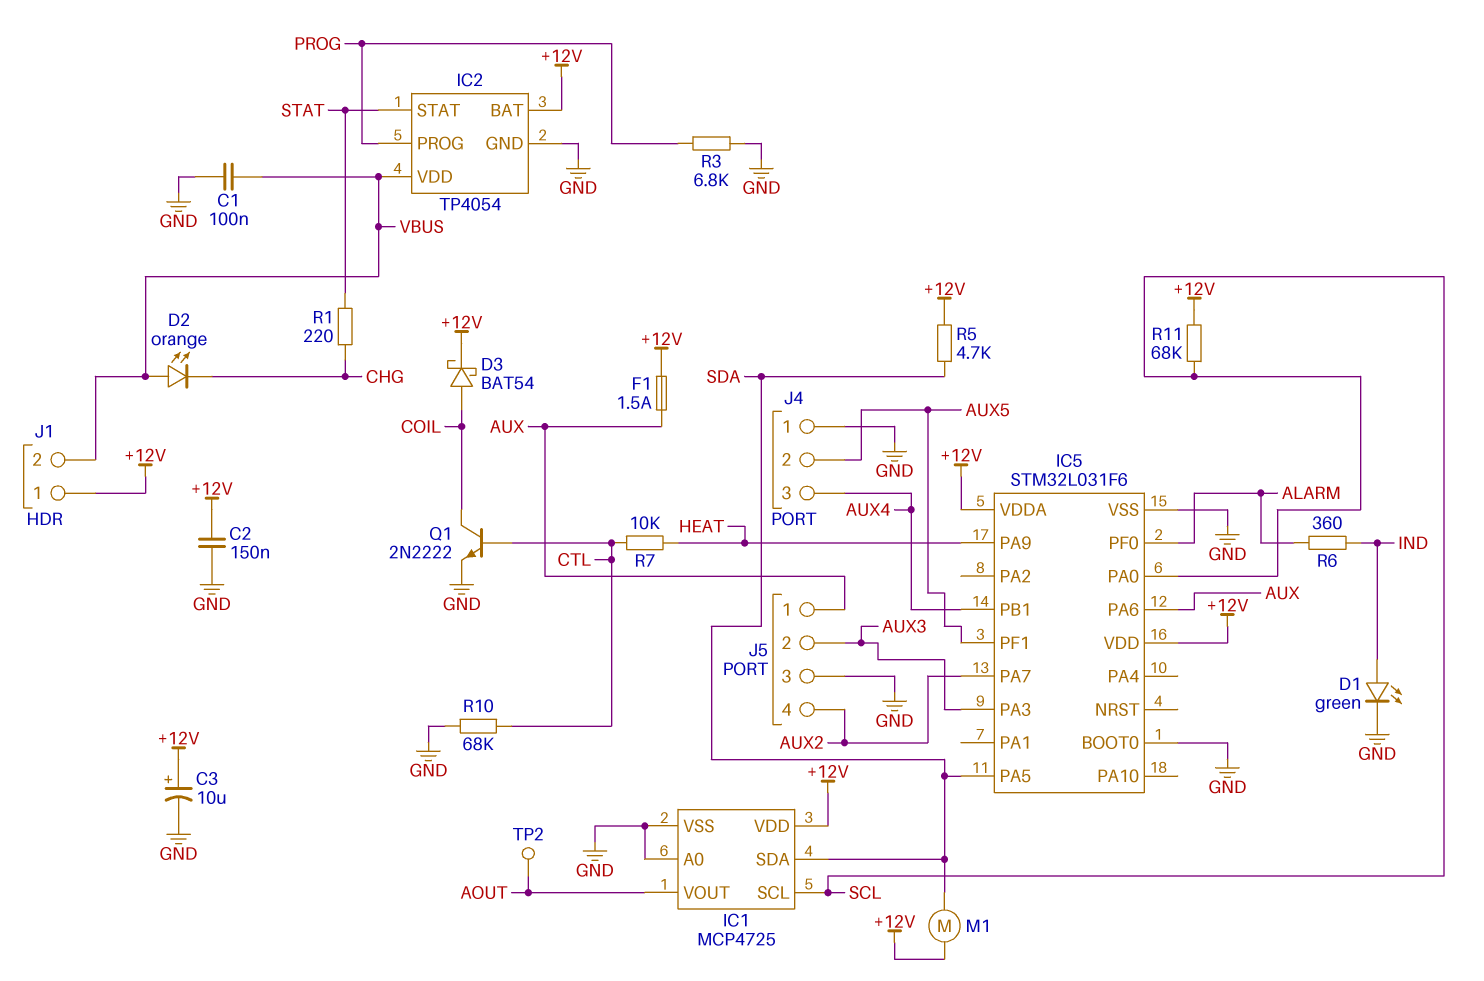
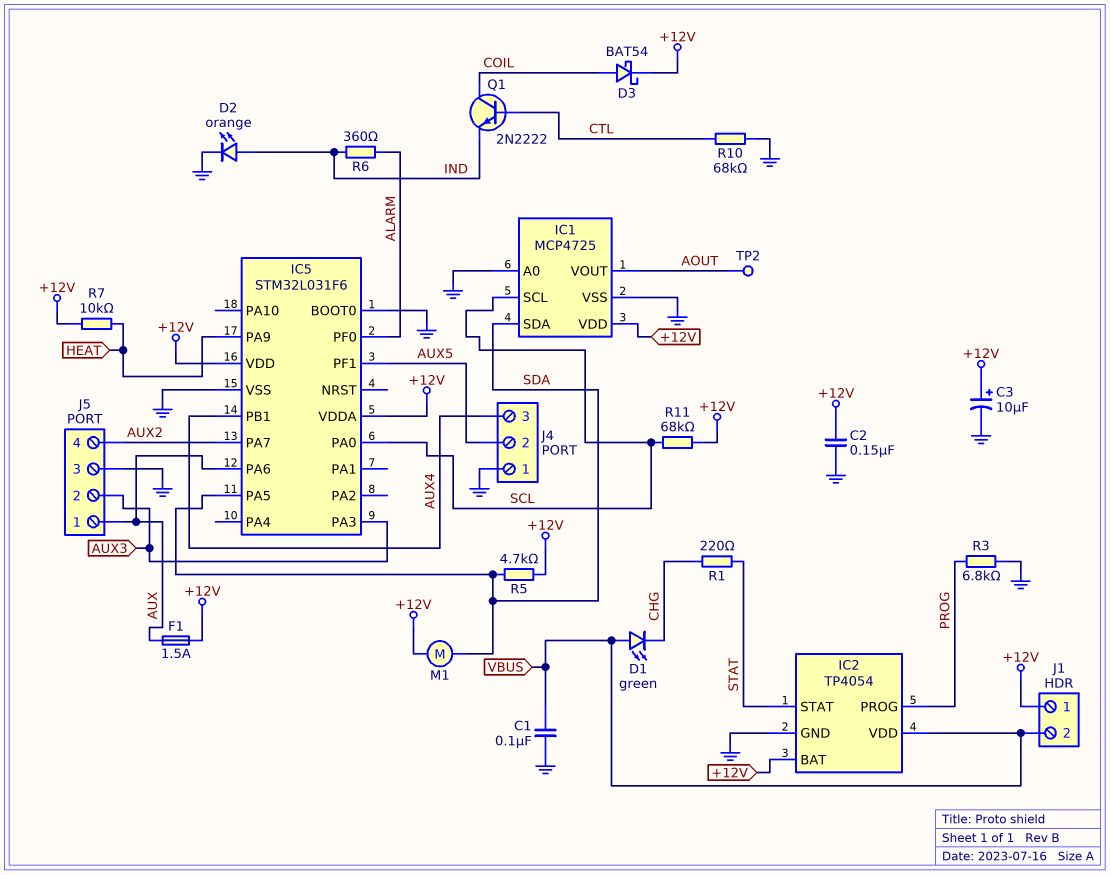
D1: LED green (A IND, K GND) -> LED green (A VBUS, K CHG)
D2: LED orange (A VBUS, K CHG) -> LED orange (A IND, K GND)
Q1: NPN 2N2222 (B CTL, C COIL, E GND) -> NPN 2N2222 (B CTL, C COIL, E IND)
R7: 10k (CTL, HEAT) -> 10k (+12V, HEAT)

